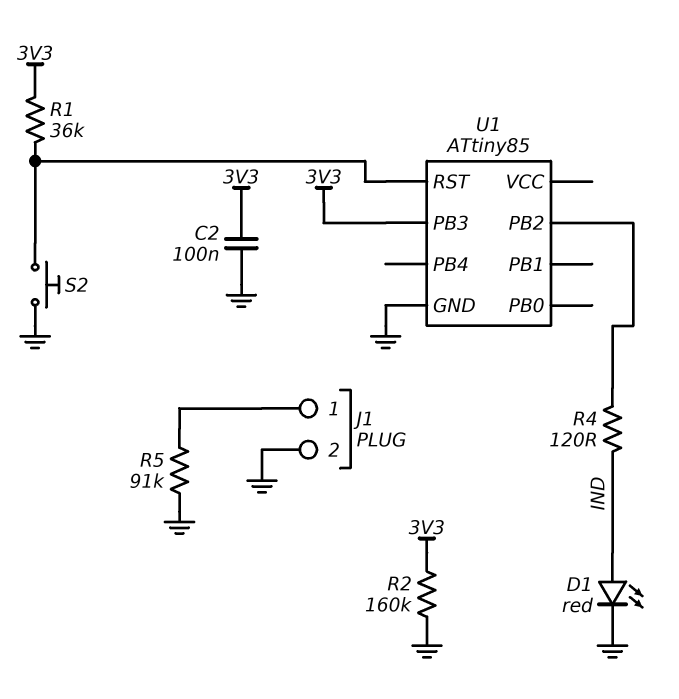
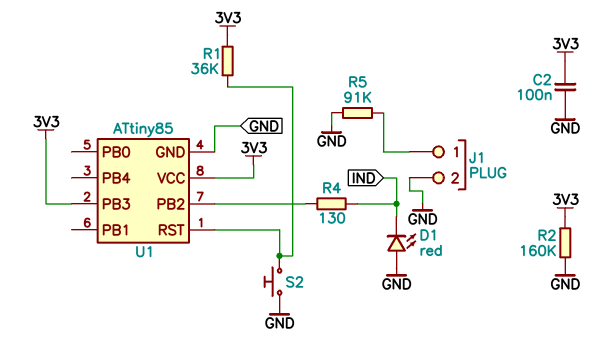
D1: LED red (A IND, K GND) -> LED red (A GND, K IND)
R4: 120 (IND, U1/PB2) -> 130 (IND, U1/PB2)
U1 pin VCC: none -> 3V3

